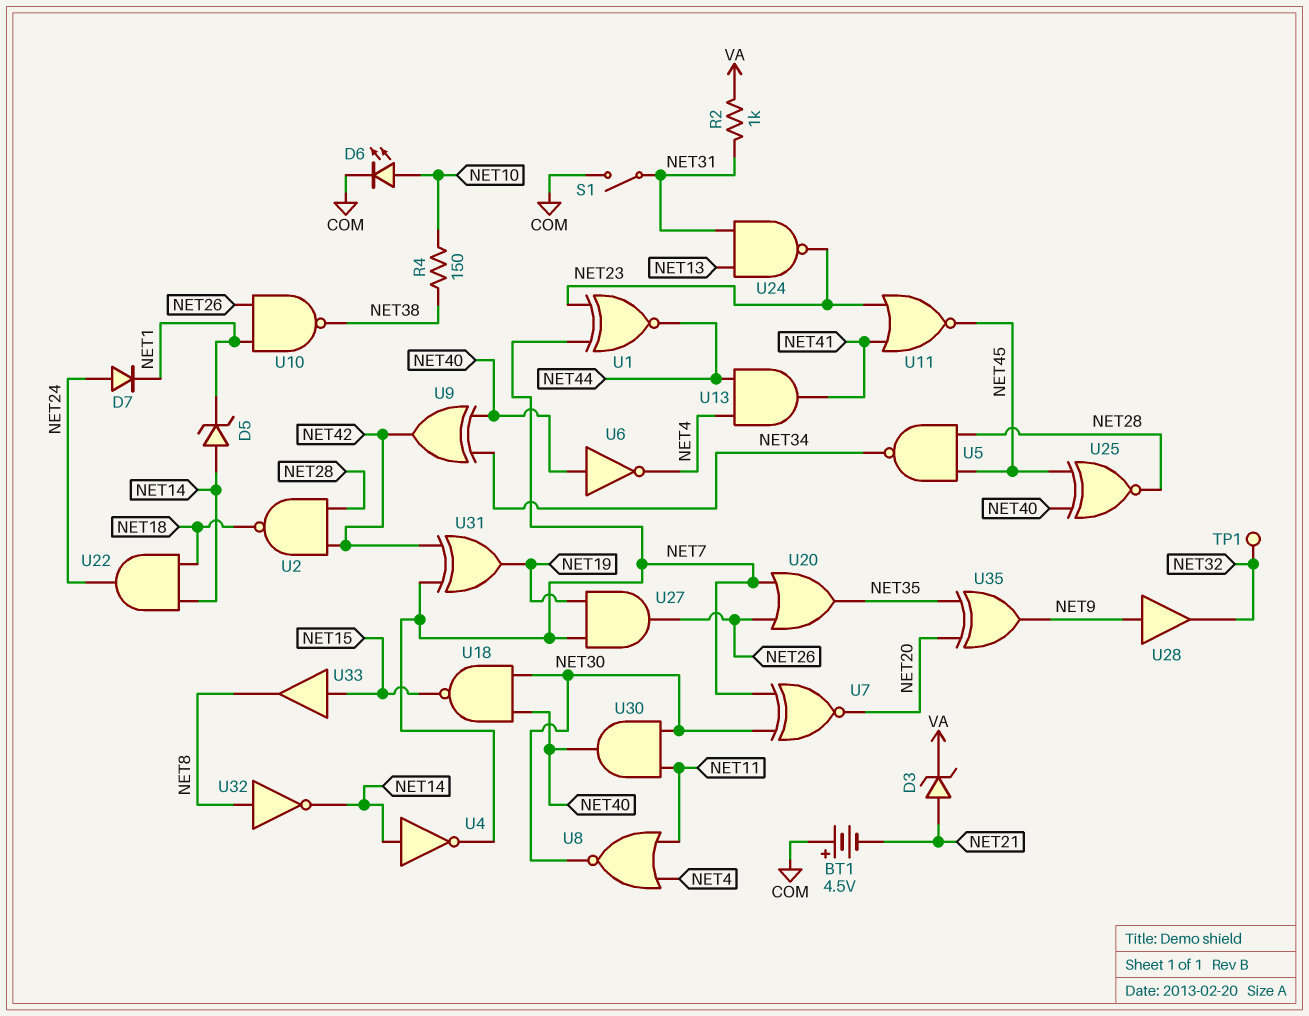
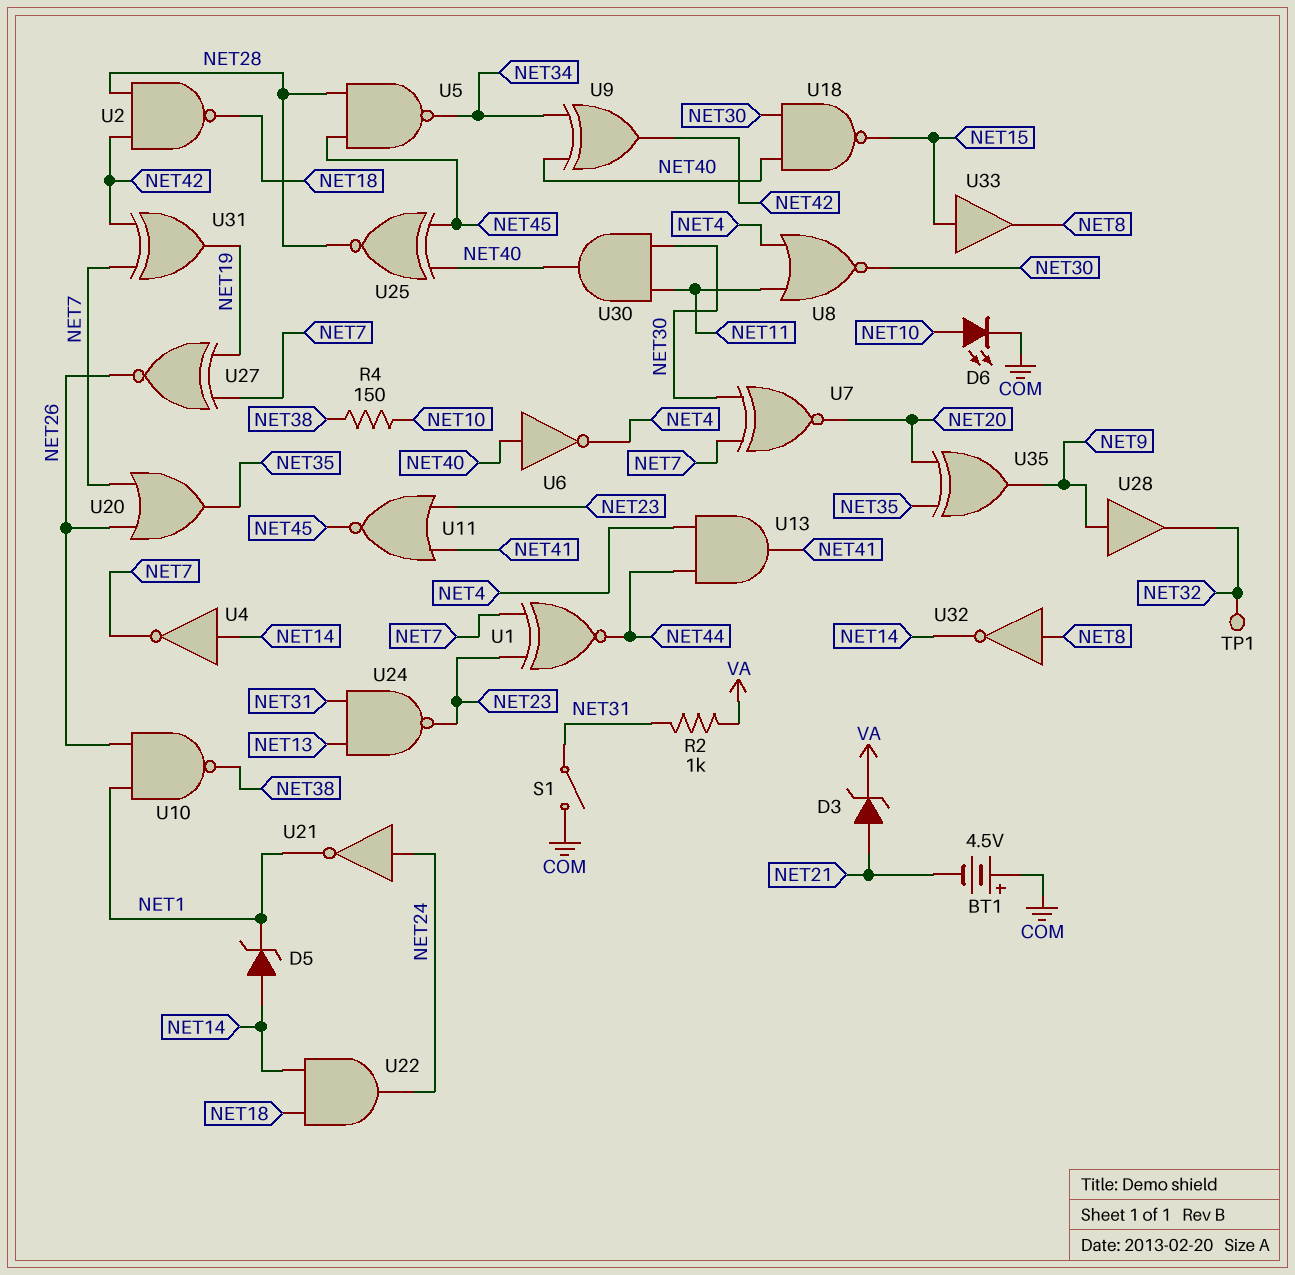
D7: diode (A NET24, K NET1) -> none
U21: none -> NOT (in NET24, out NET1)
U27: AND (in NET7, in NET19, out NET26) -> XNOR (in NET7, in NET19, out NET26)

